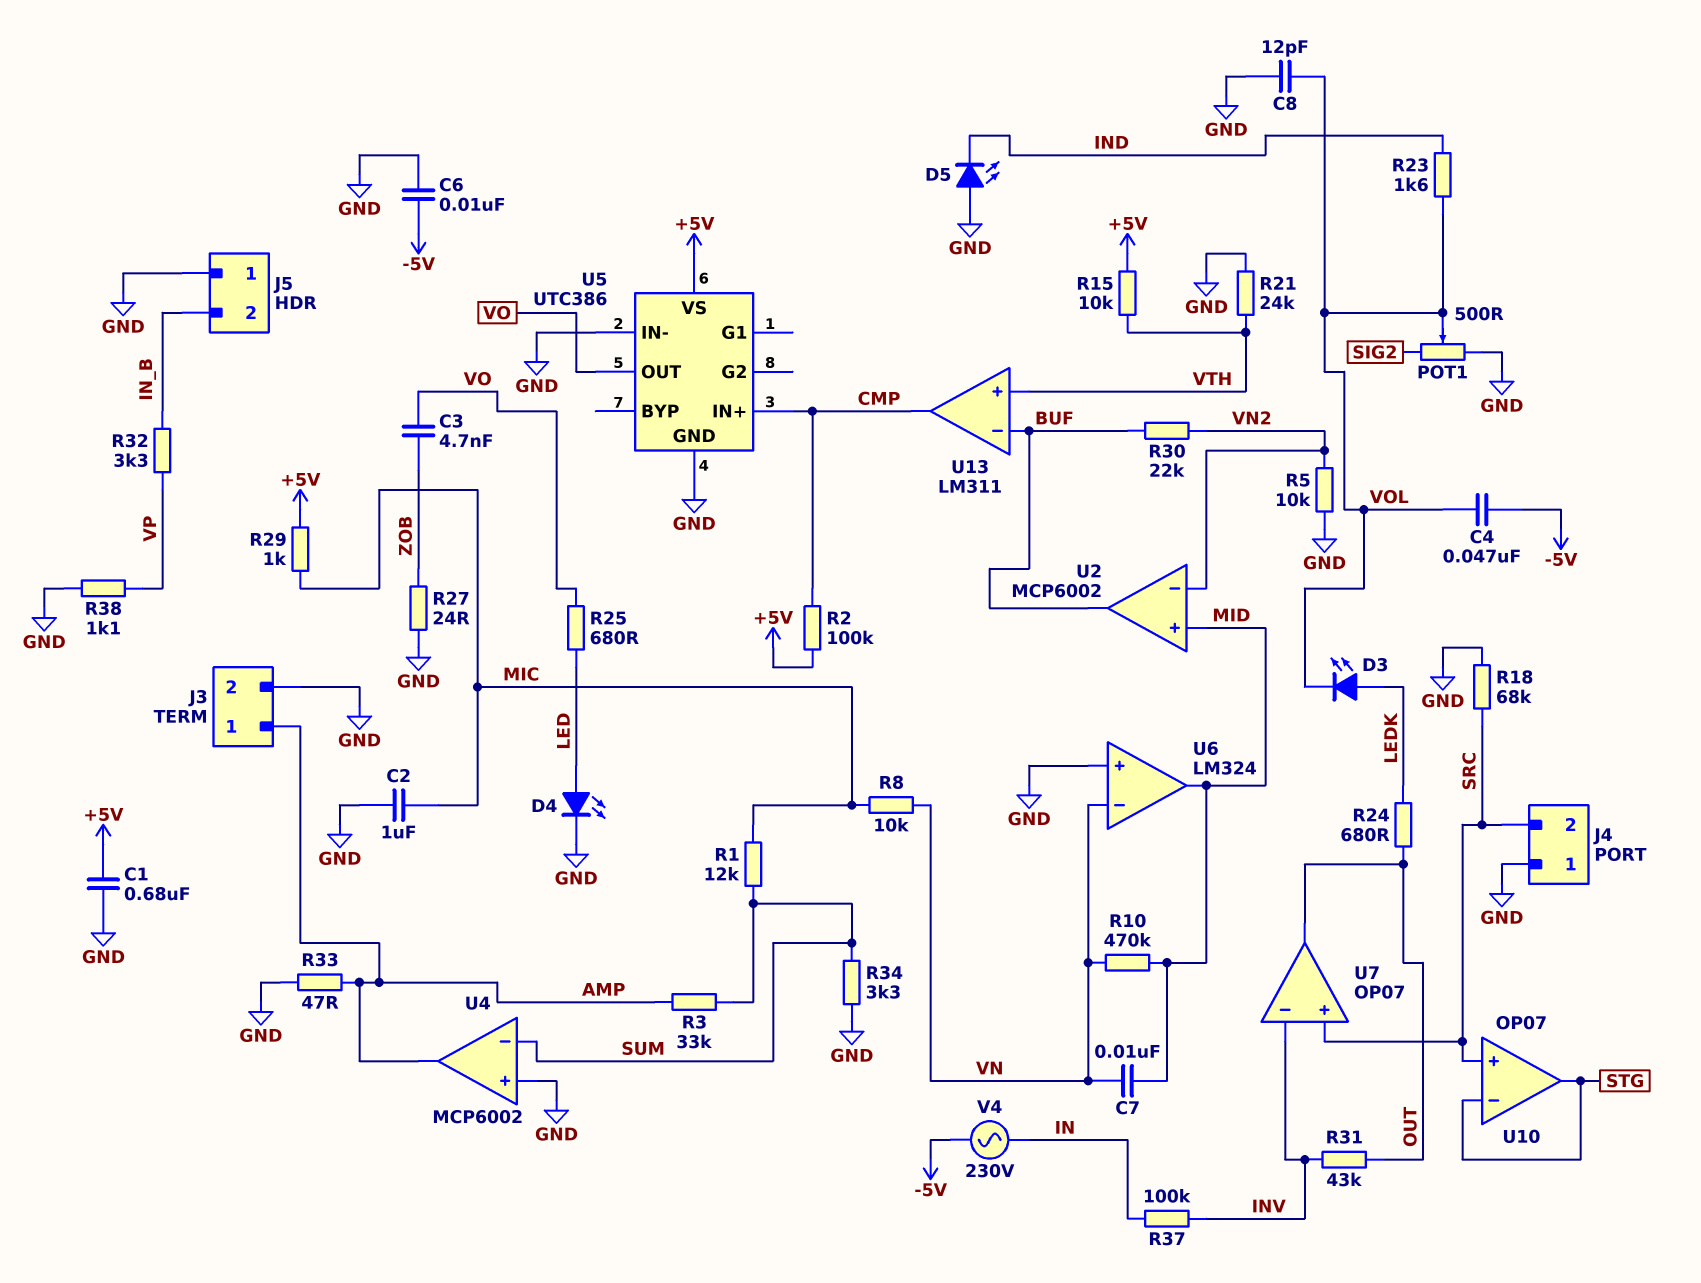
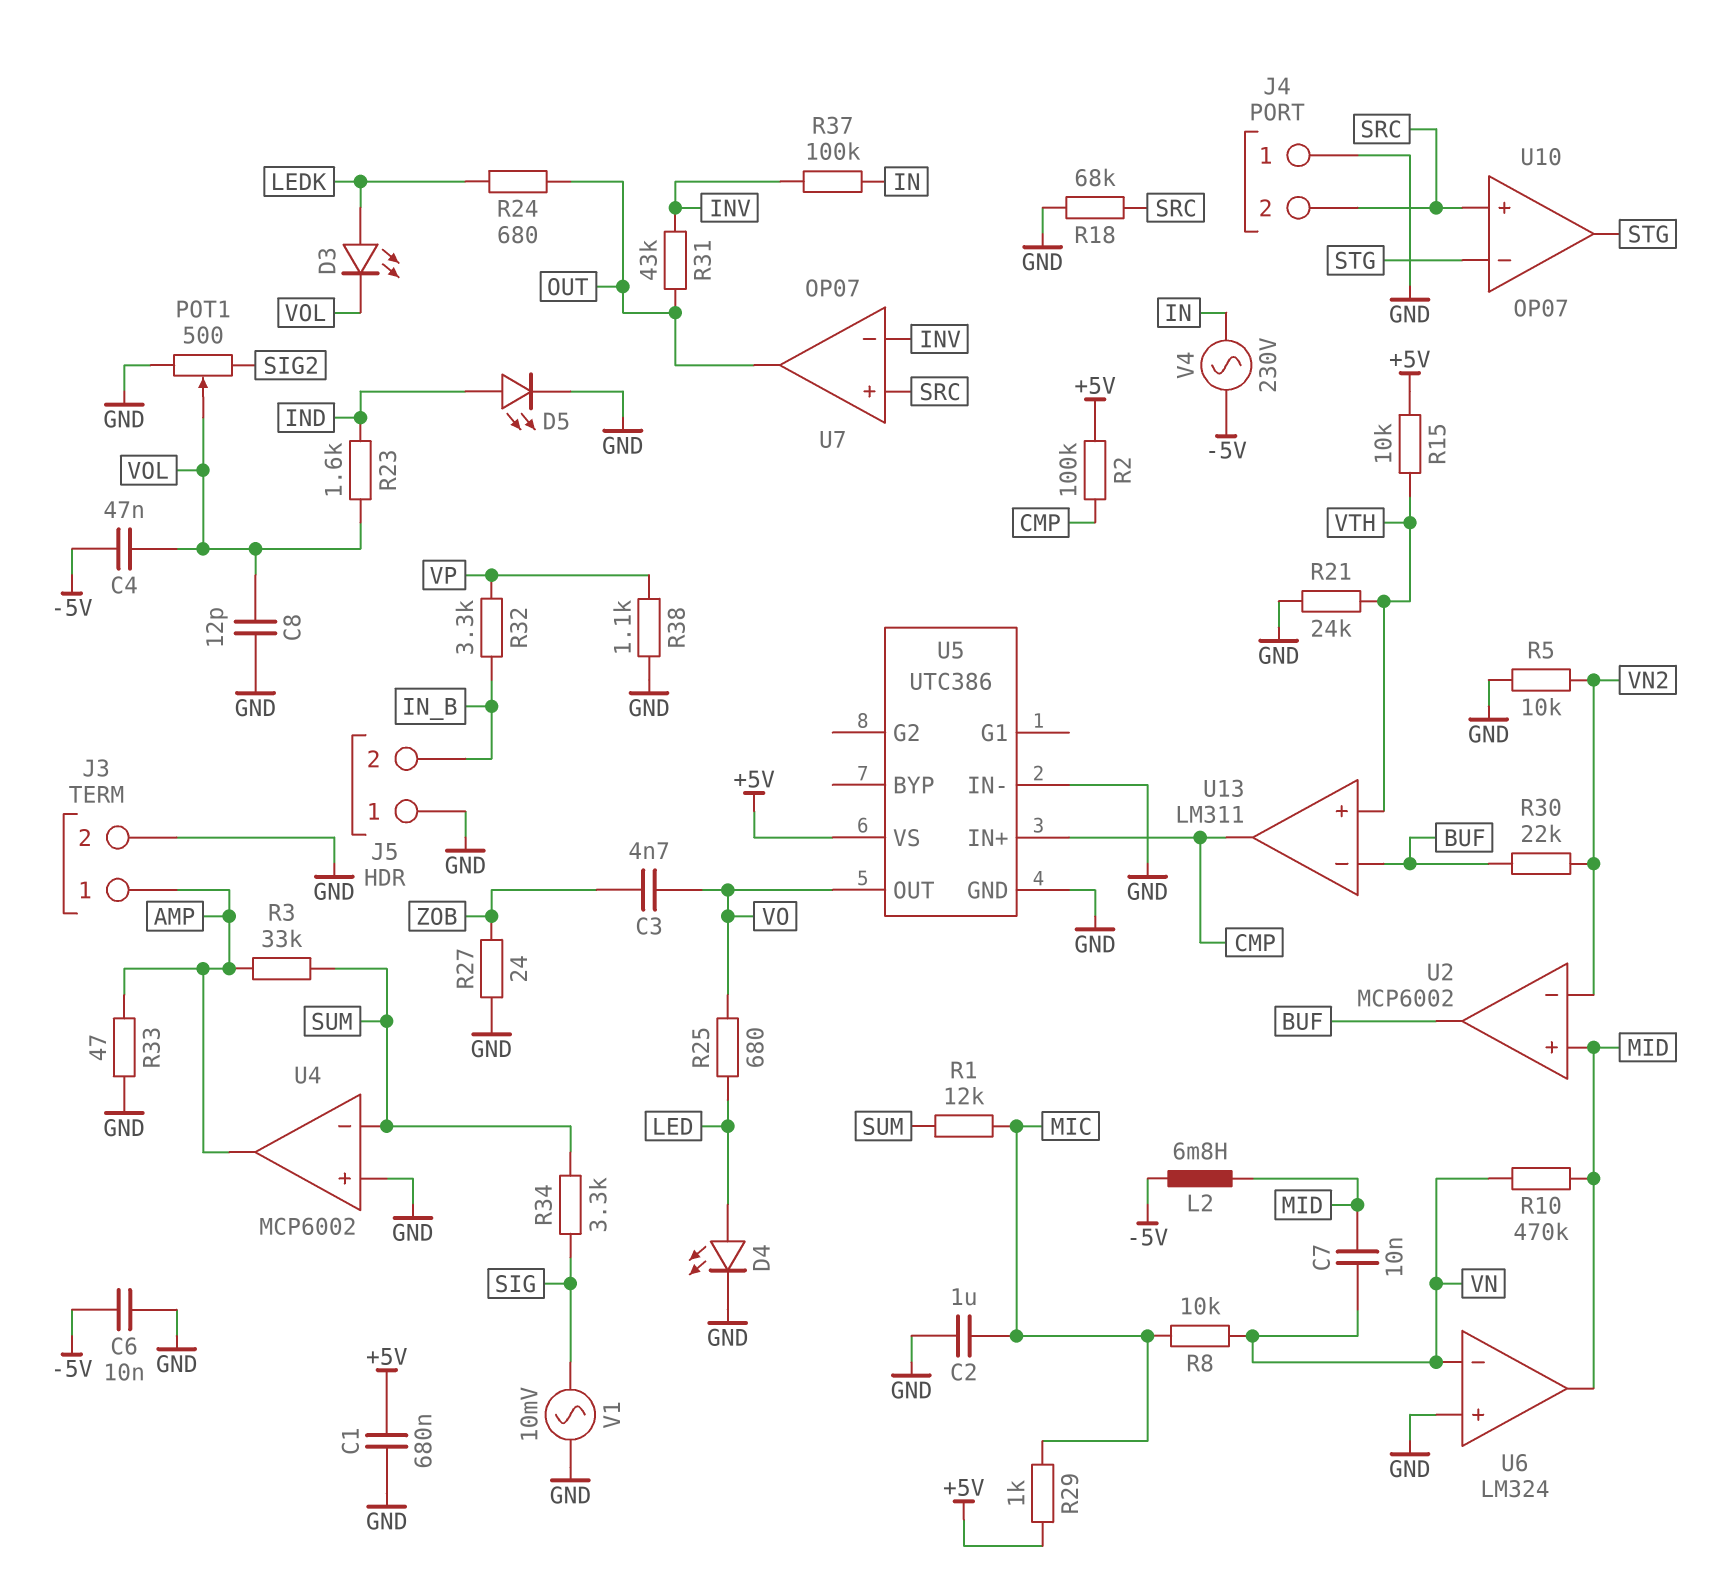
D5: LED (A GND, K IND) -> LED (A IND, K GND)
L2: none -> 6.8mH (-5V, MID)
R34: 3.3k (GND, SUM) -> 3.3k (SIG, SUM)
V1: none -> AC 10mV (GND, SIG)

